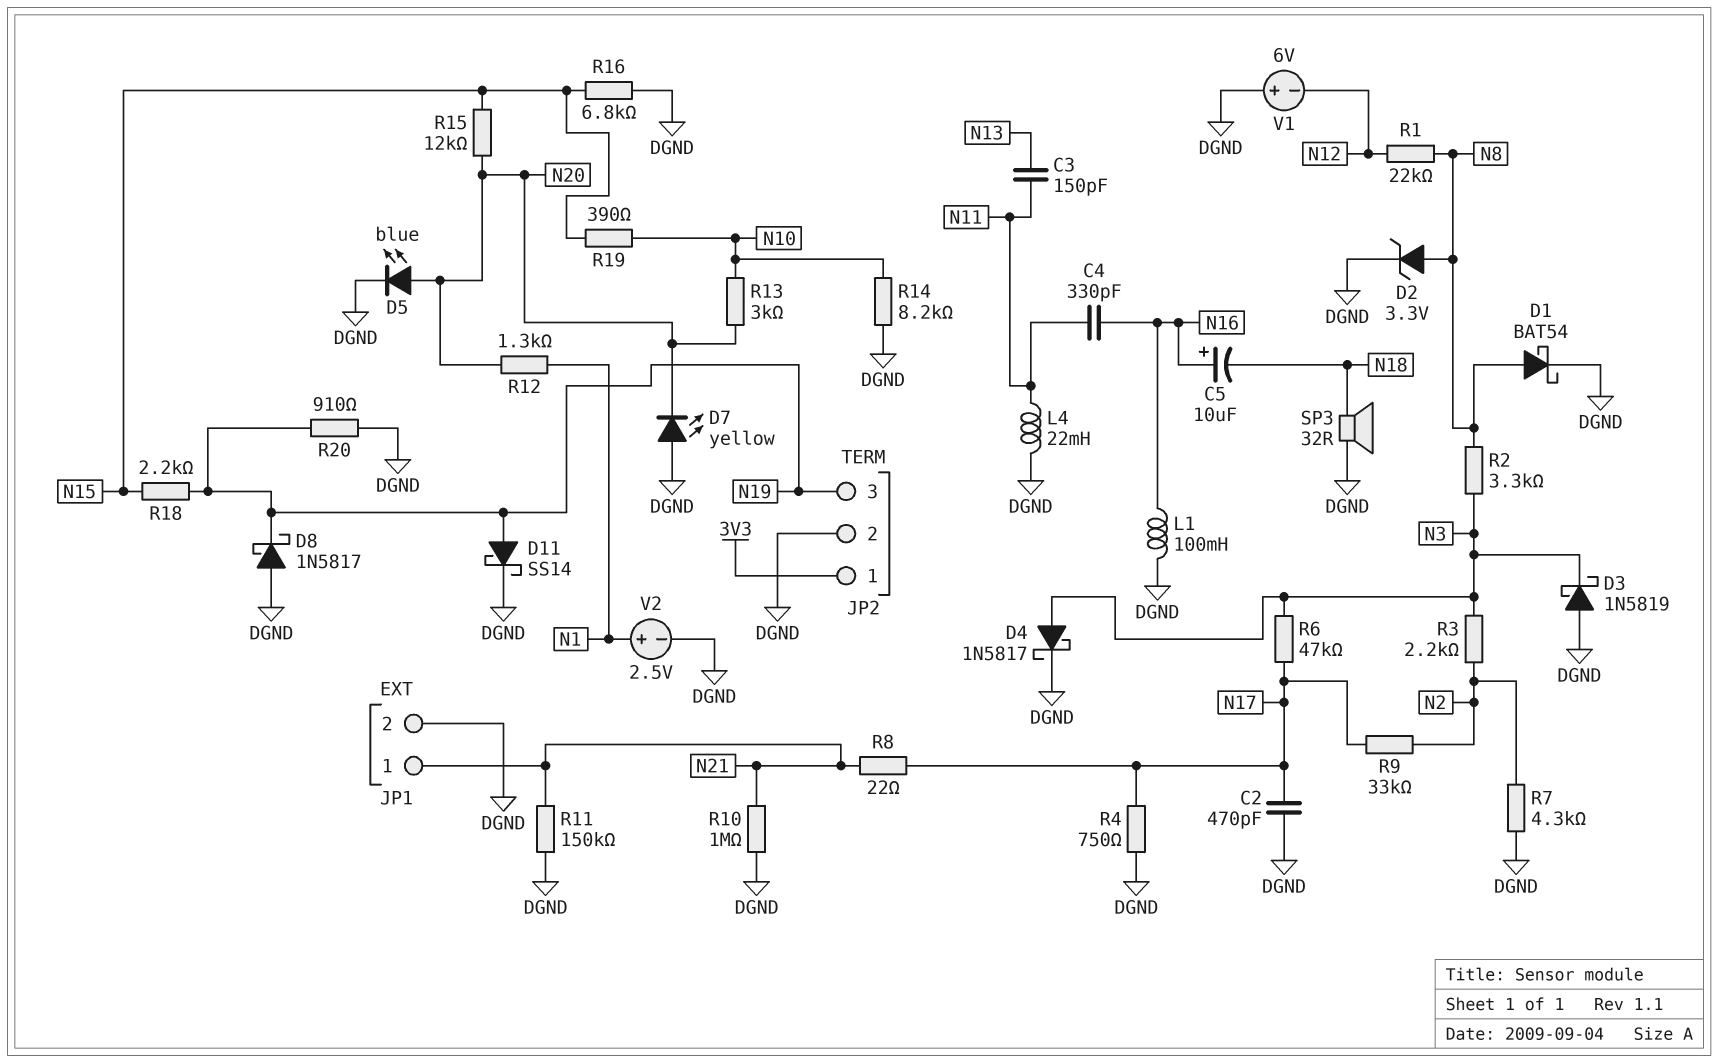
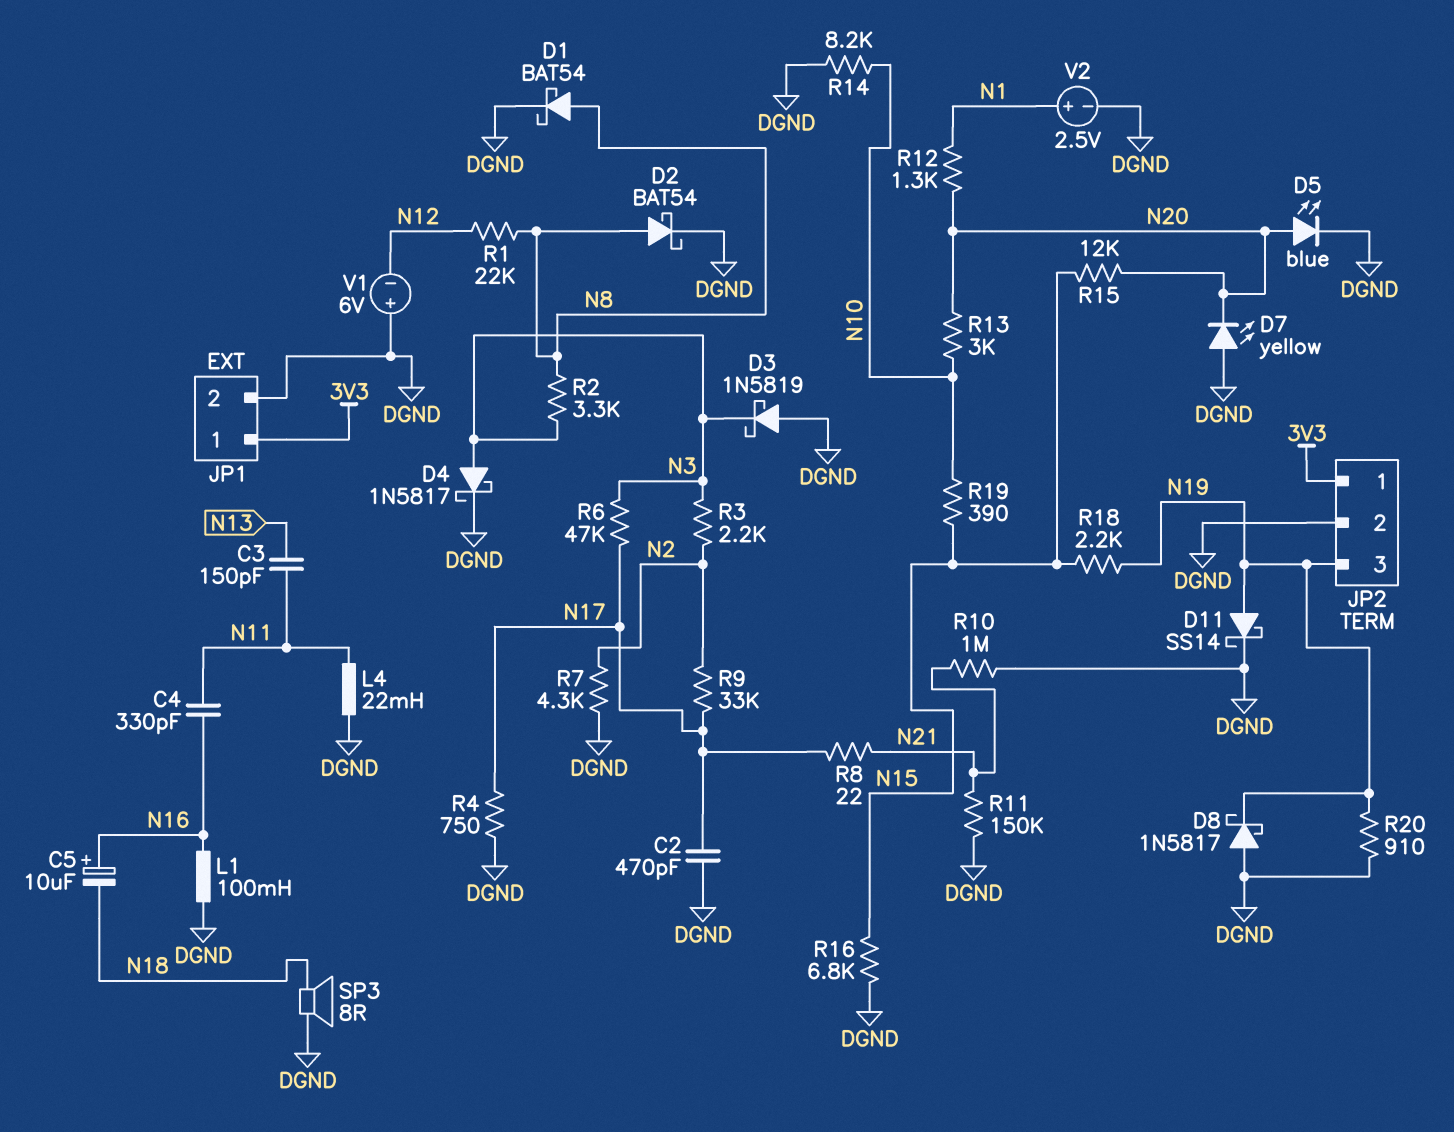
D2: zener 3.3V (A N8, K DGND) -> schottky BAT54 (A N8, K DGND)
JP1 pin 1: N21 -> 3V3
SP3: speaker 32R (DGND, N18) -> speaker 8R (DGND, N18)

